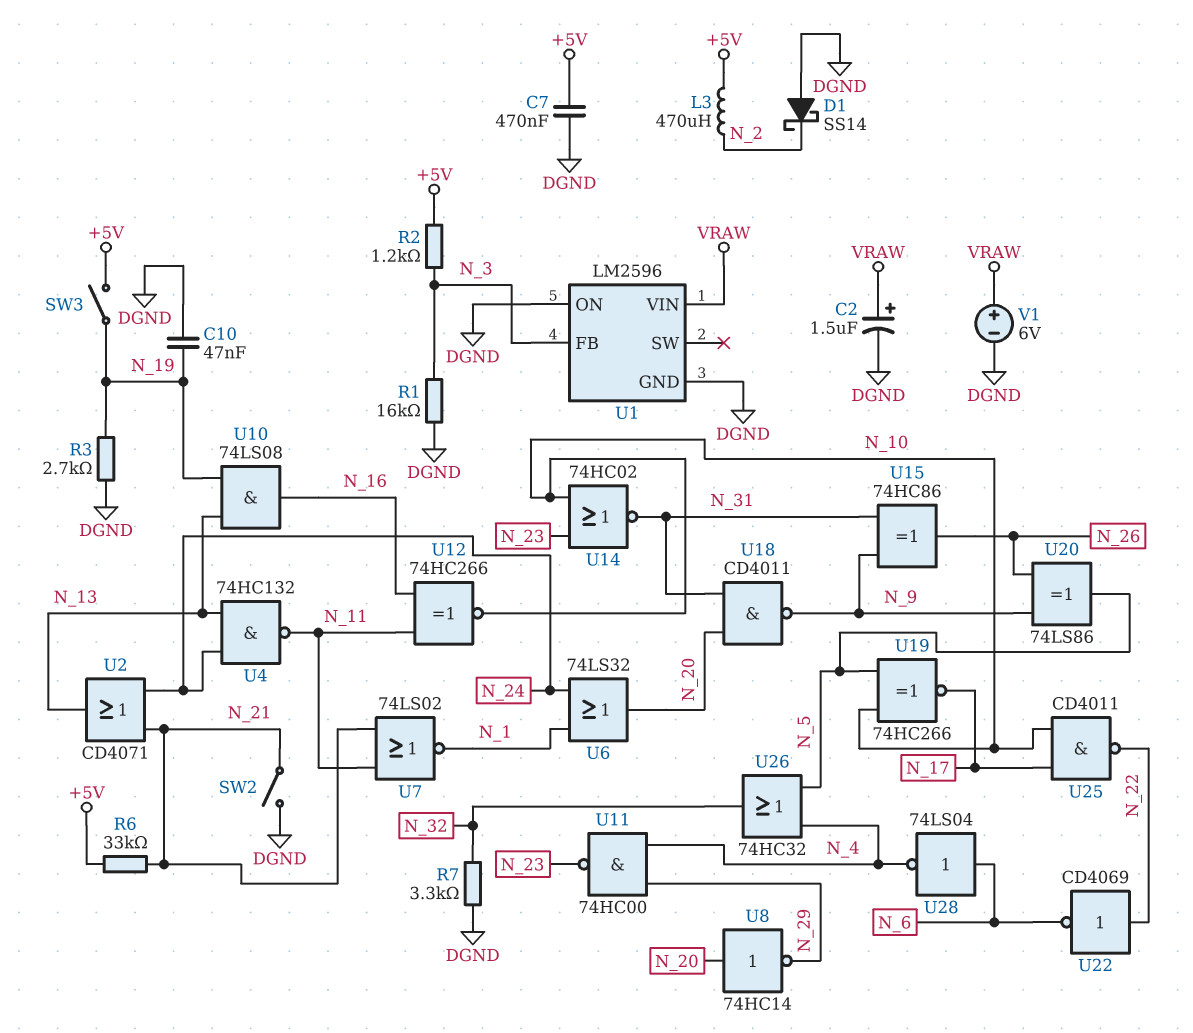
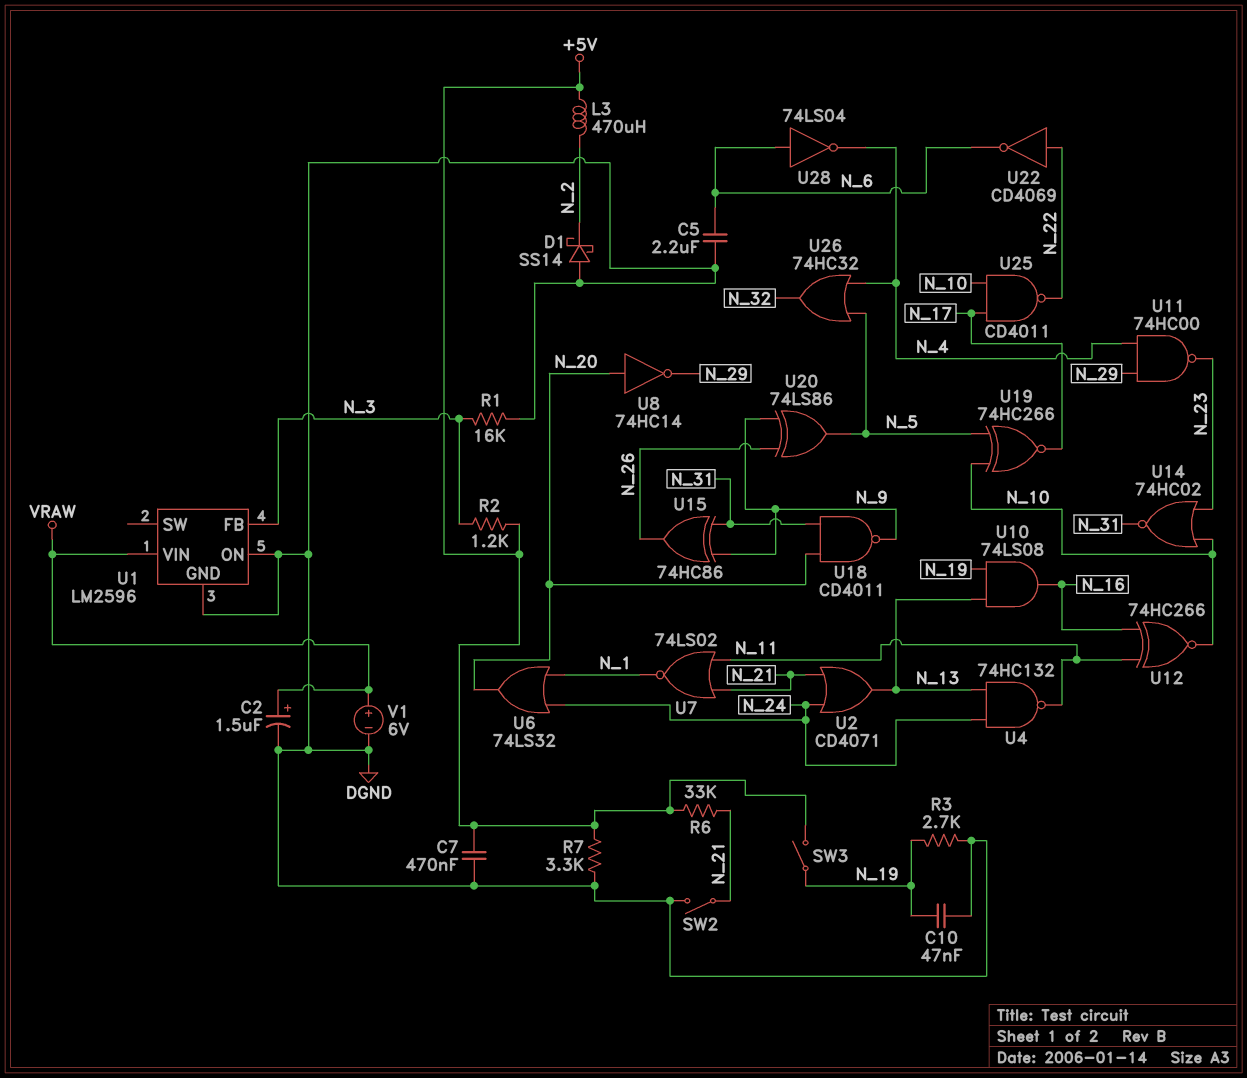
C5: none -> 2.2uF (DGND, N_6)
R7: 3.3k (DGND, N_32) -> 3.3k (+5V, DGND)

